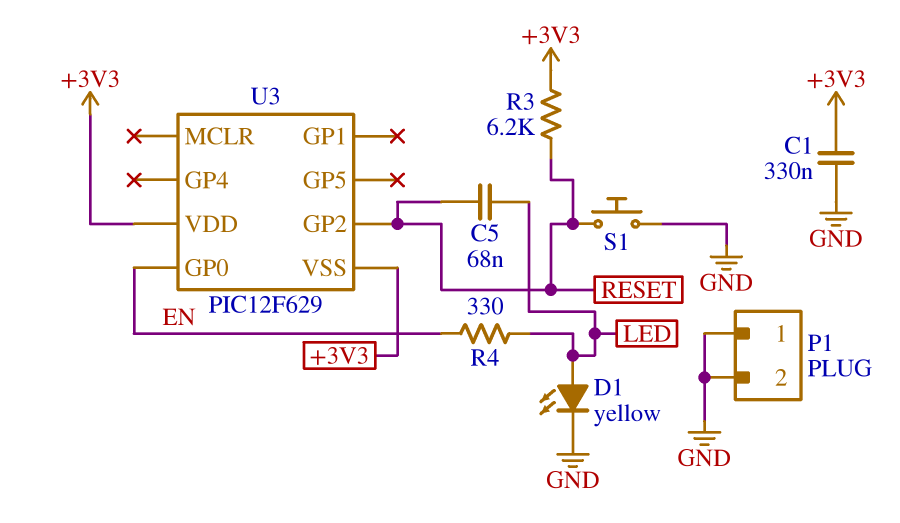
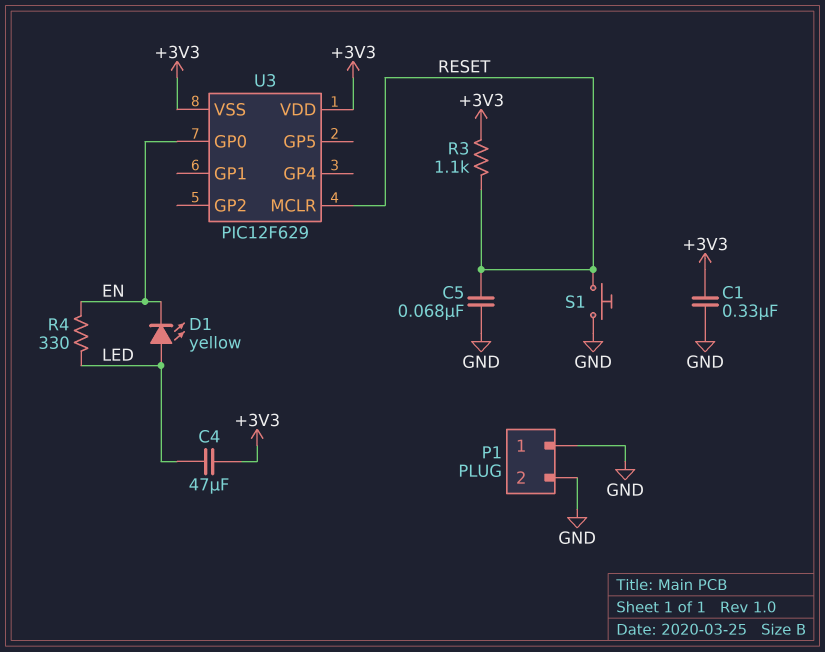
C4: none -> 47uF (+3V3, LED)
C5: 68nF (LED, RESET) -> 68nF (GND, RESET)
D1: LED yellow (A LED, K GND) -> LED yellow (A LED, K EN)
R3: 6.2k (+3V3, RESET) -> 1.1k (+3V3, RESET)
U3 pin GP2: RESET -> none
U3 pin MCLR: none -> RESET

